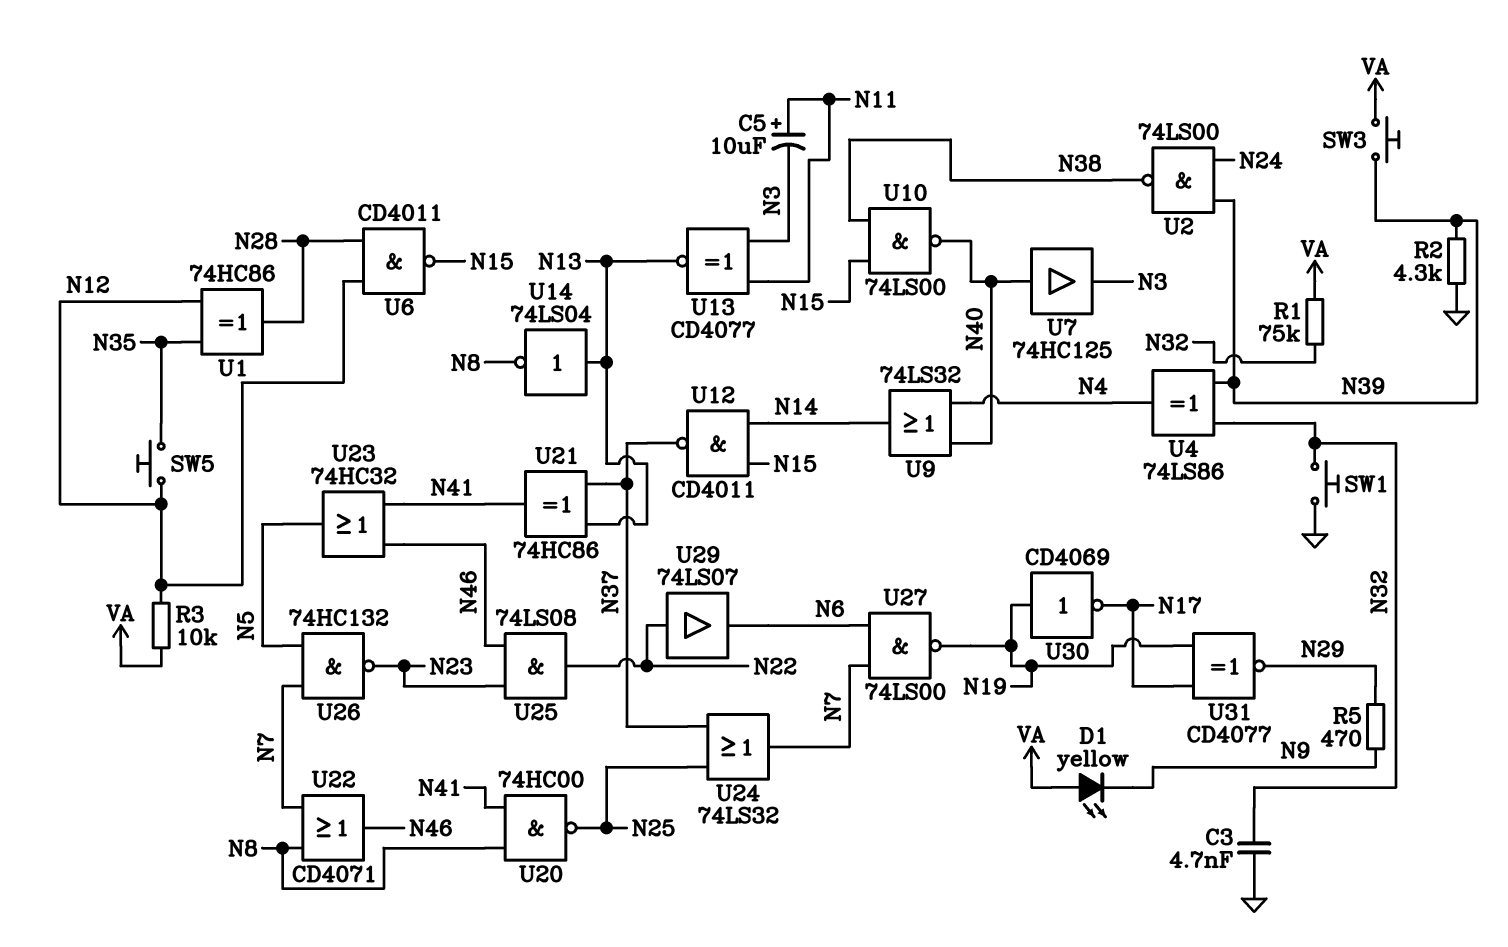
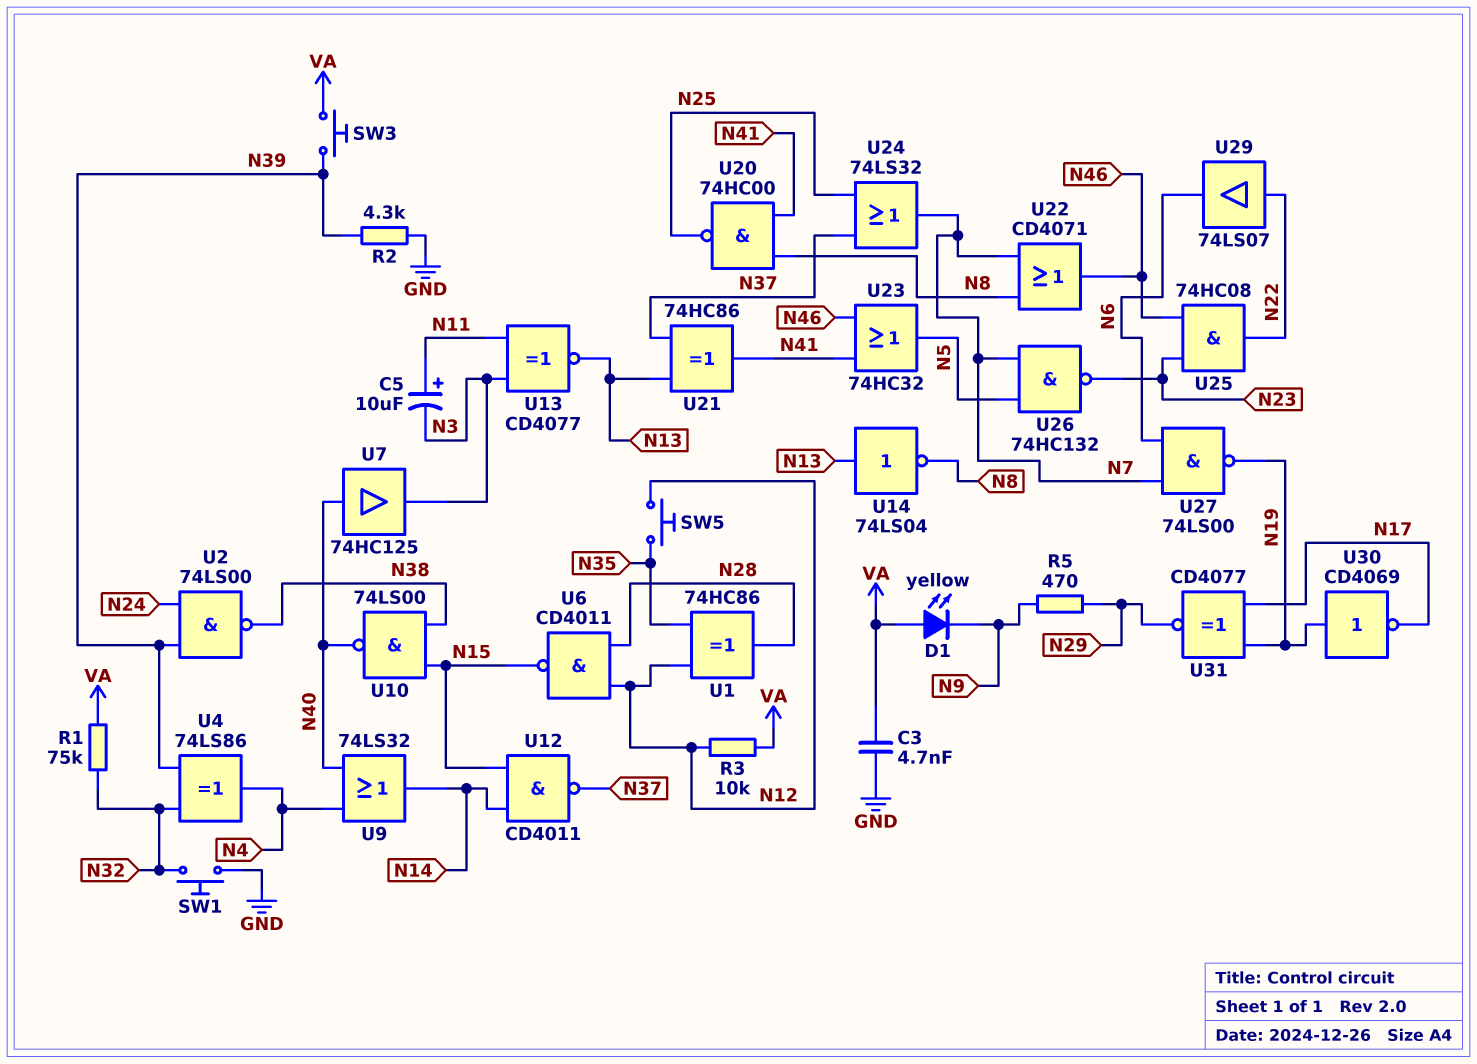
C3: 4.7nF (GND, N32) -> 4.7nF (GND, VA)
U25: AND 74LS08 (in N23, in N46, out N22) -> AND 74HC08 (in N23, in N46, out N22)

